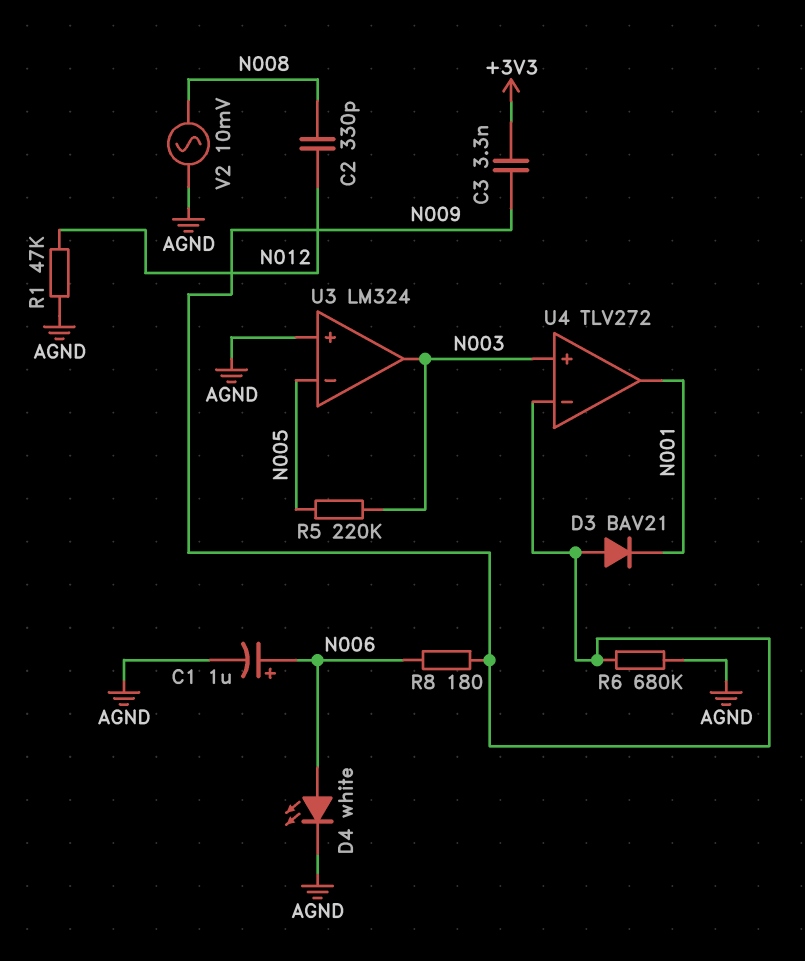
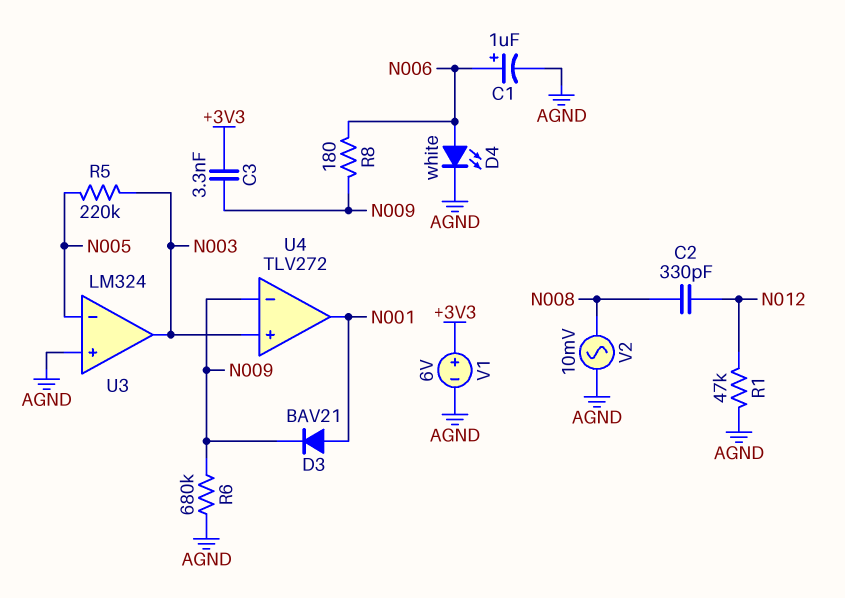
D3: diode BAV21 (A N009, K N001) -> diode BAV21 (A N001, K N009)
V1: none -> 6V (plus +3V3, minus AGND)

